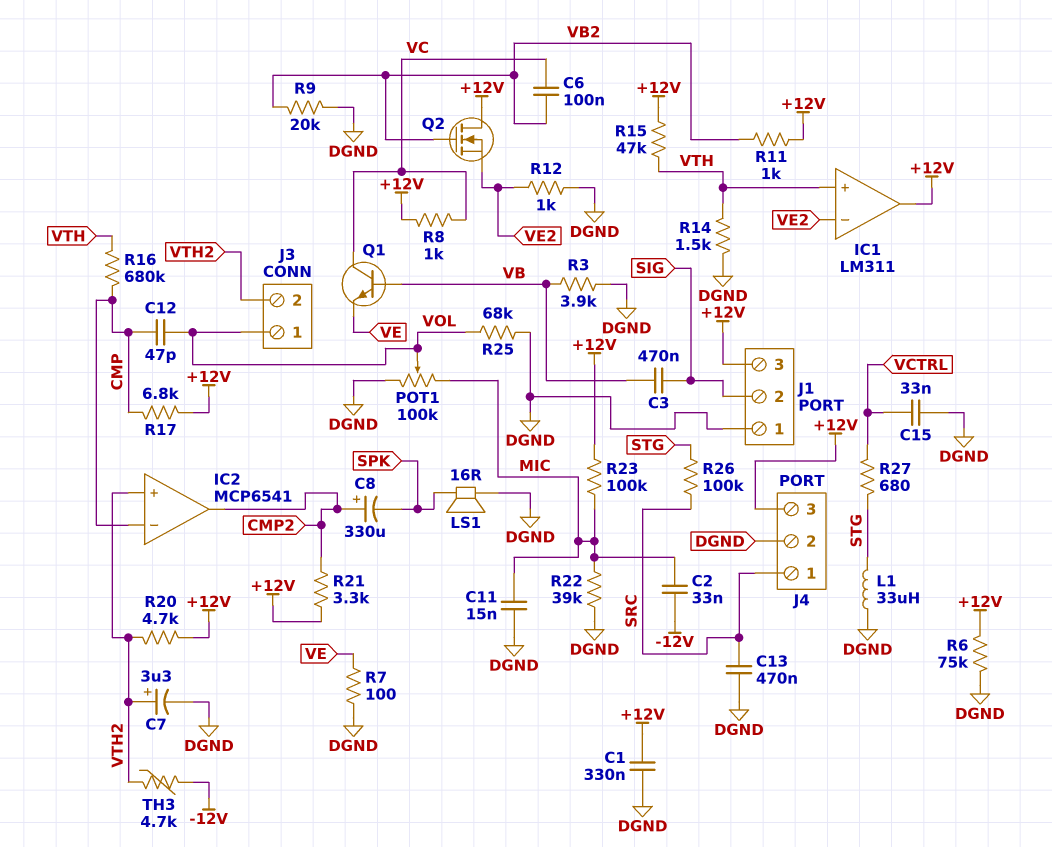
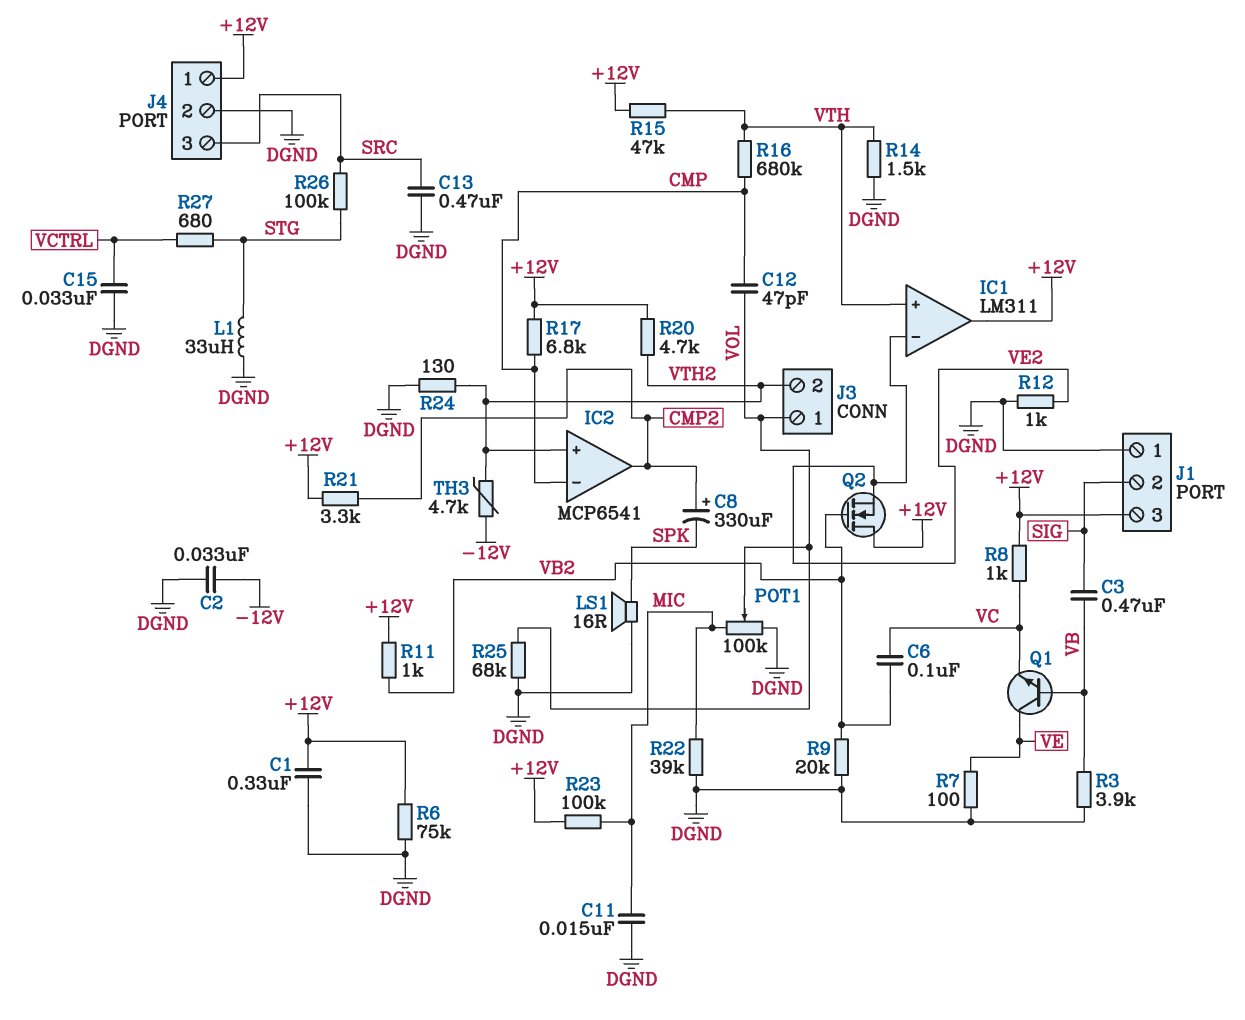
C2: 33nF (-12V, MIC) -> 33nF (-12V, DGND)
C7: 3.3uF (plus VTH2, minus DGND) -> none
J4 pin 1: SRC -> +12V
J4 pin 3: +12V -> SRC
Q1: NPN (B VB, C VC, E VE) -> NPN (B VB, C VE, E VC)
R24: none -> 130 (DGND, VTH2)

